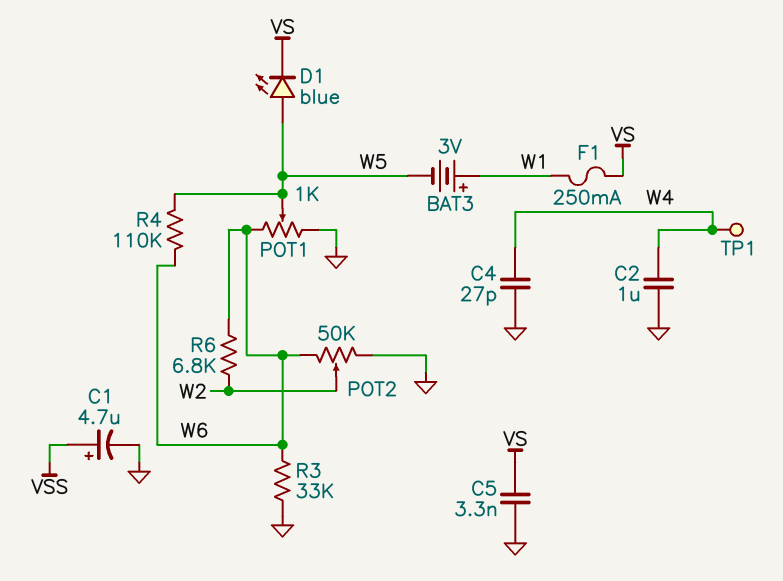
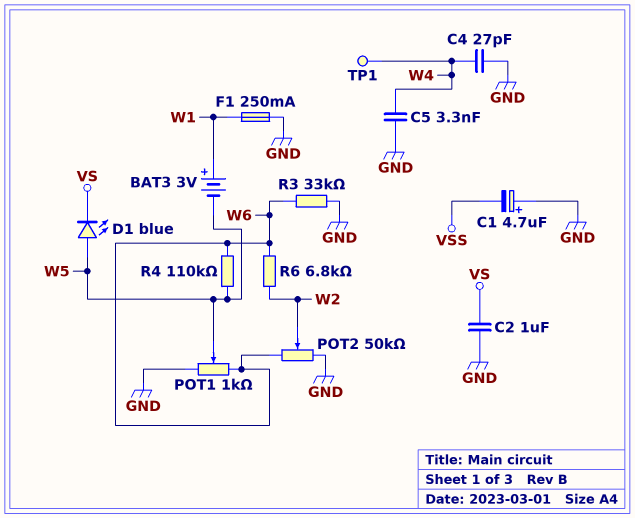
C1: 4.7uF (plus VSS, minus GND) -> 4.7uF (plus GND, minus VSS)
C2: 1uF (GND, W4) -> 1uF (GND, VS)
C5: 3.3nF (GND, VS) -> 3.3nF (GND, W4)
F1: 250mA (VS, W1) -> 250mA (GND, W1)

